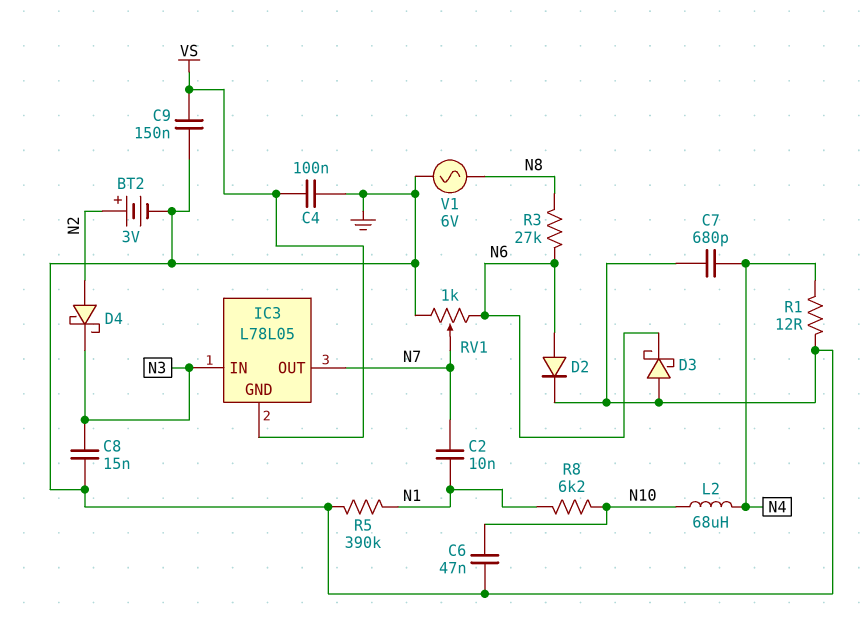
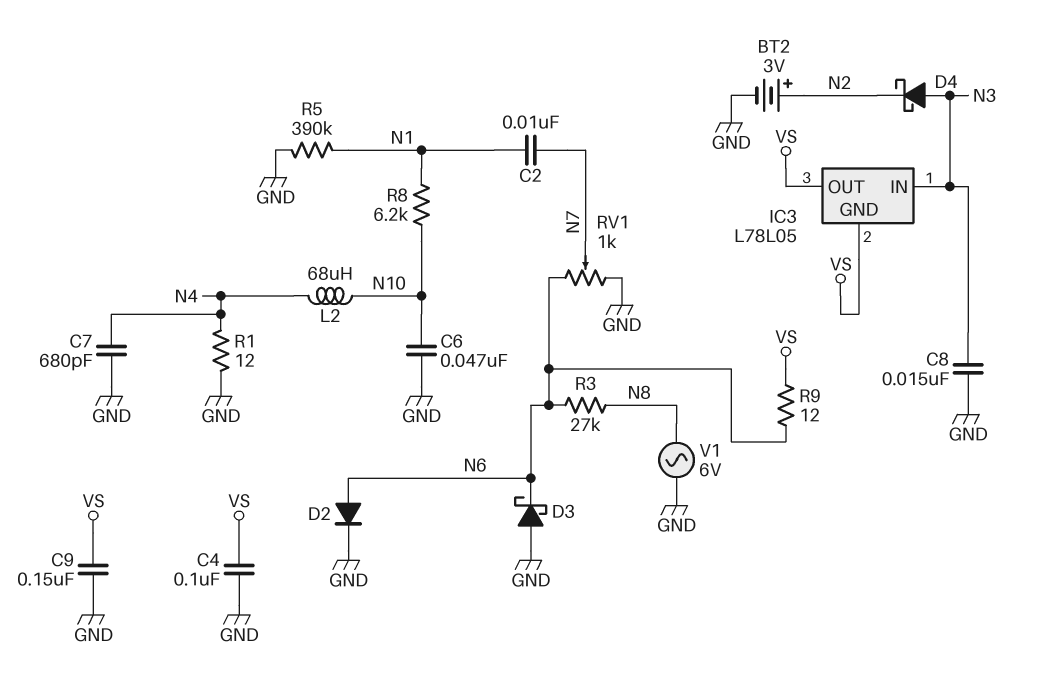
D4: schottky (A N2, K N3) -> schottky (A N3, K N2)
IC3 pin OUT: N7 -> VS
R9: none -> 12 (N6, VS)

